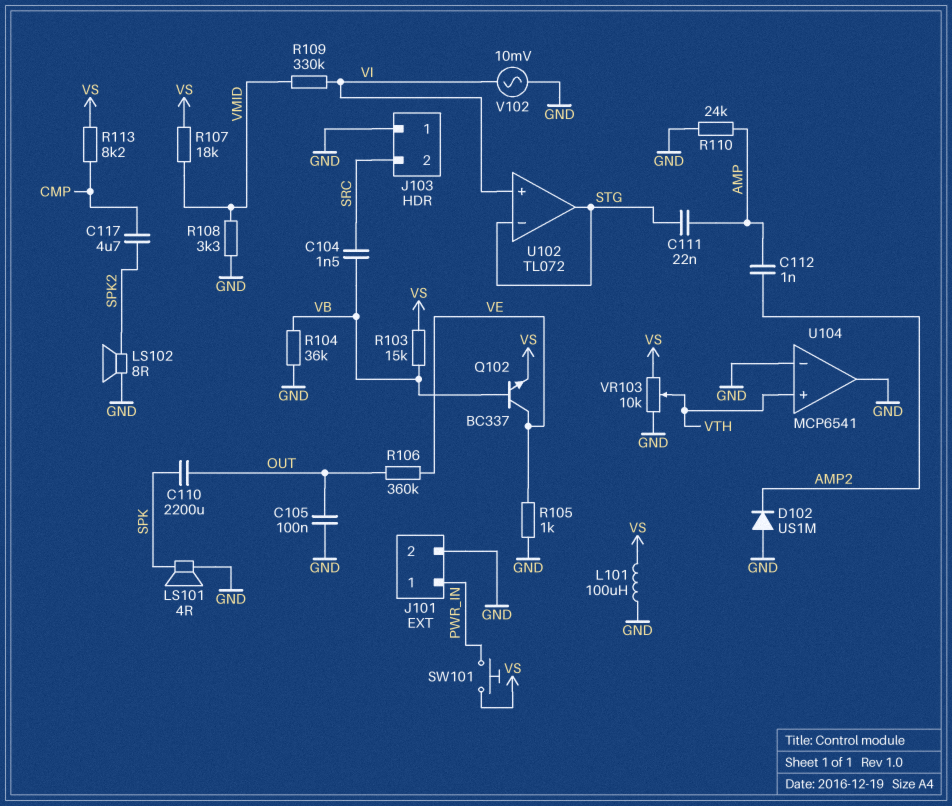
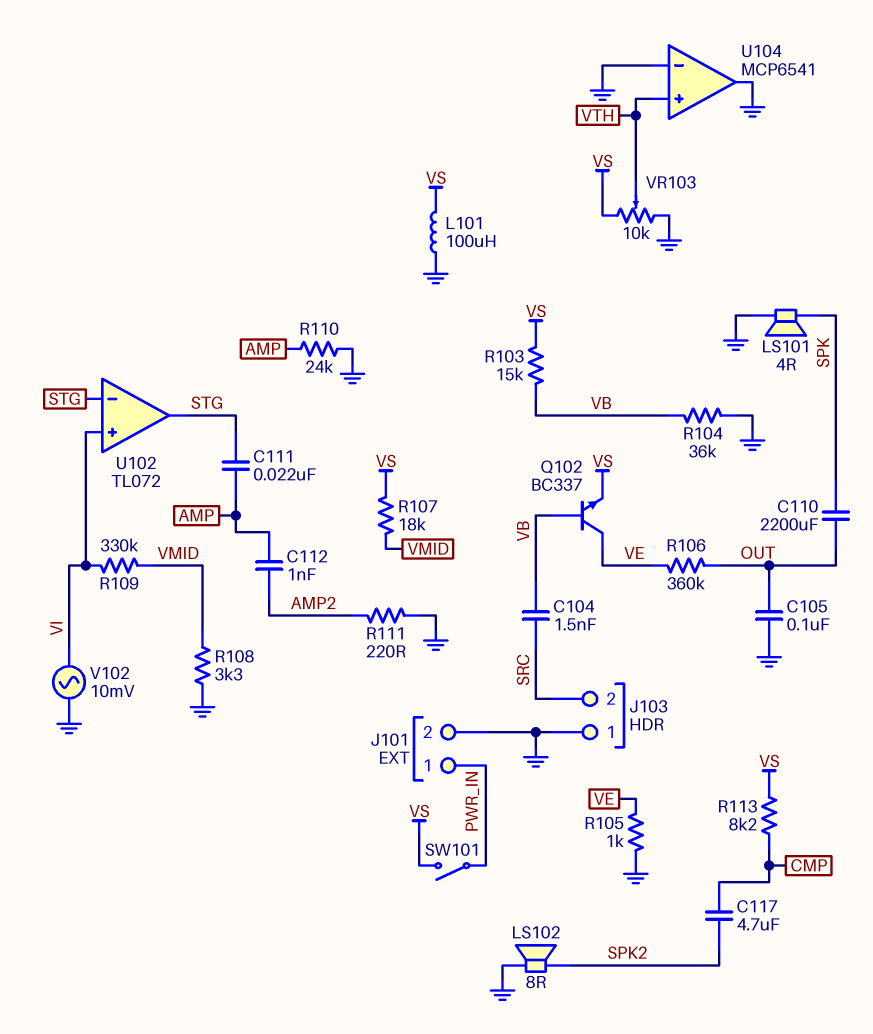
D102: diode US1M (A GND, K AMP2) -> none
R111: none -> 220 (AMP2, GND)
SW101: button (PWR_IN, VS) -> switch (PWR_IN, VS)

